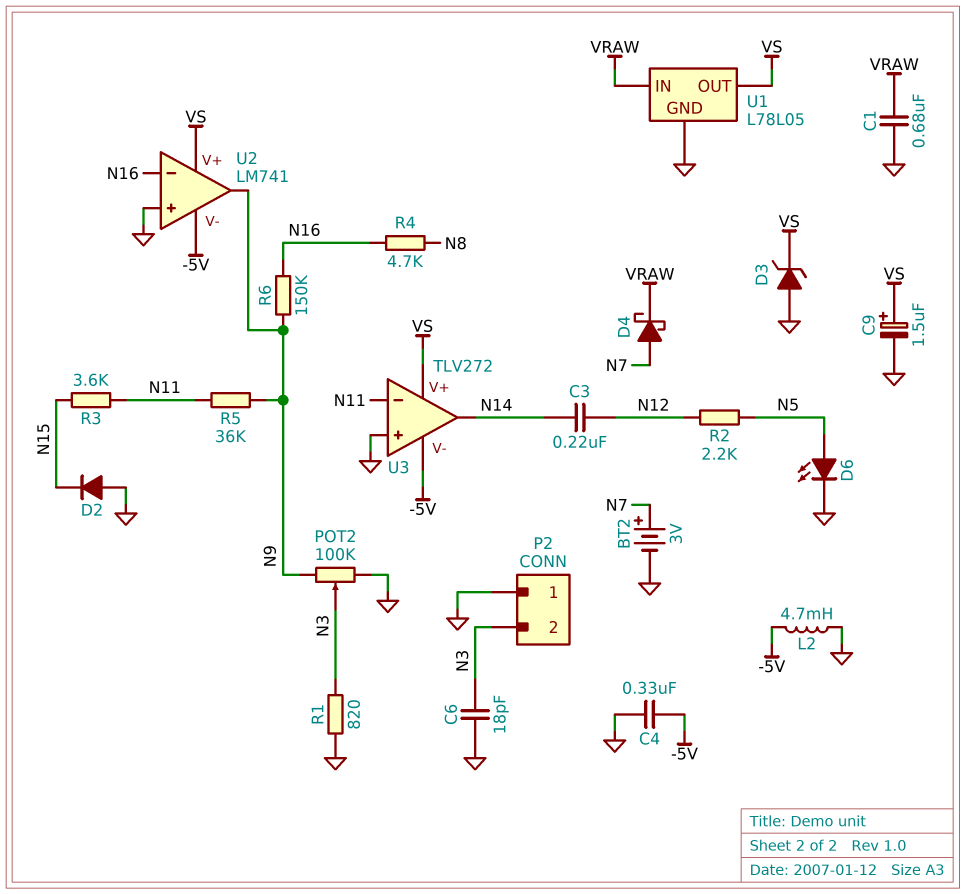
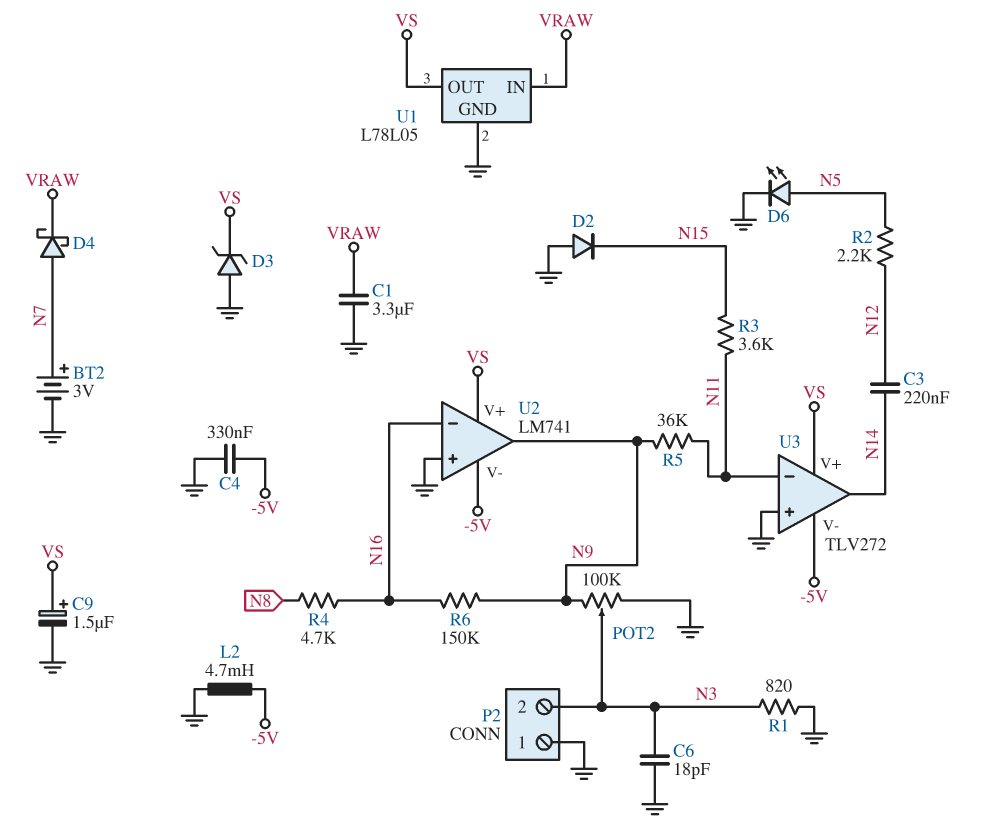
C1: 680nF (GND, VRAW) -> 3.3uF (GND, VRAW)

